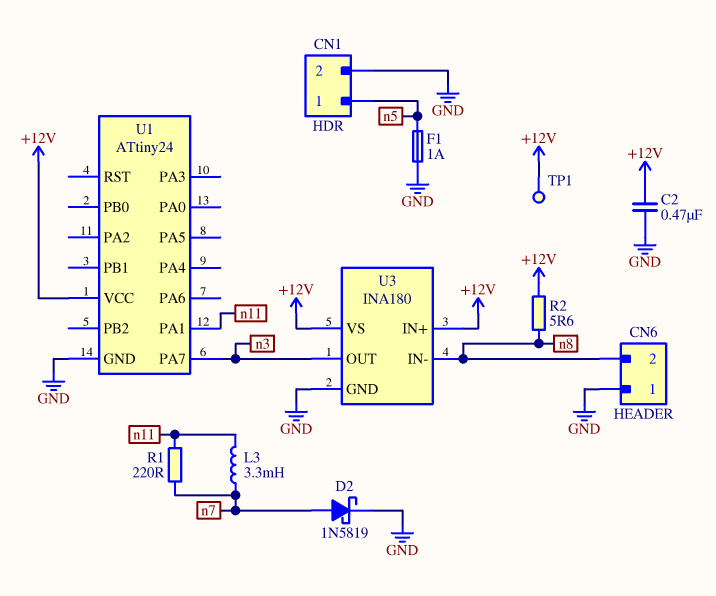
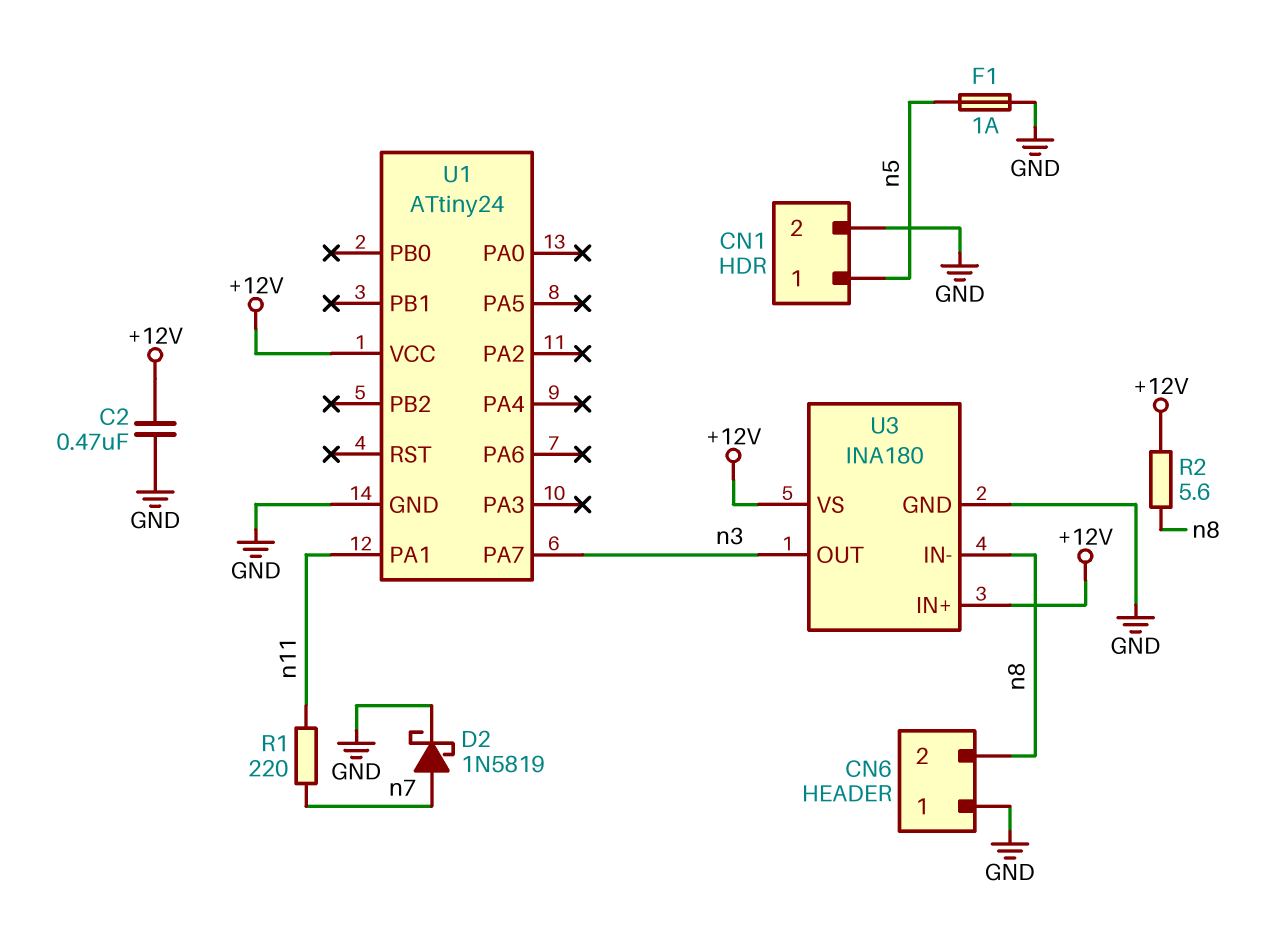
L3: 3.3mH (n7, n11) -> none
TP1: test point (+12V) -> none

